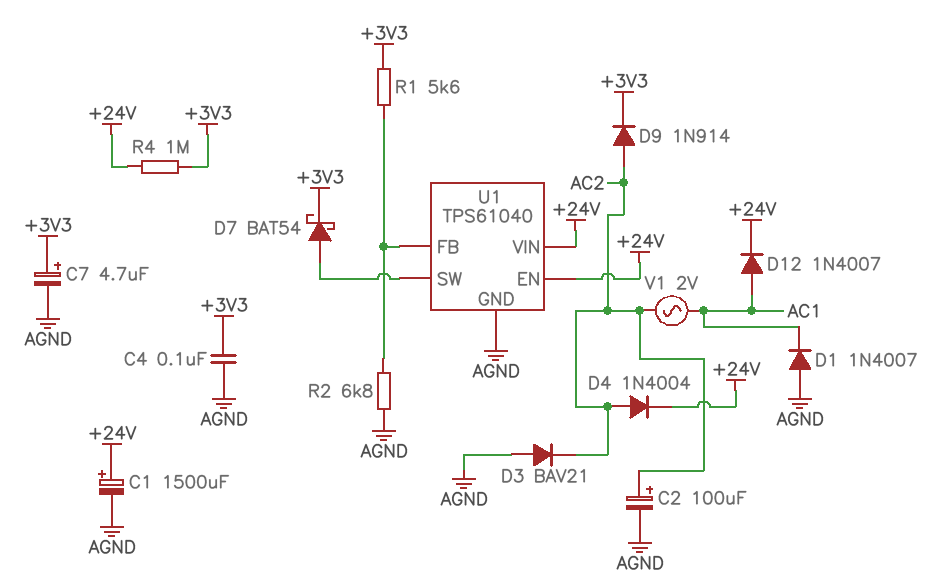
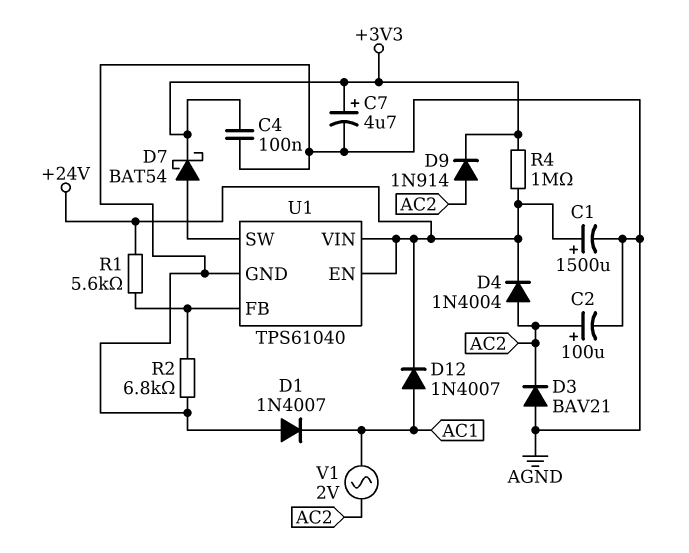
R1: 5.6k (+3V3, U1/FB) -> 5.6k (+24V, U1/FB)

